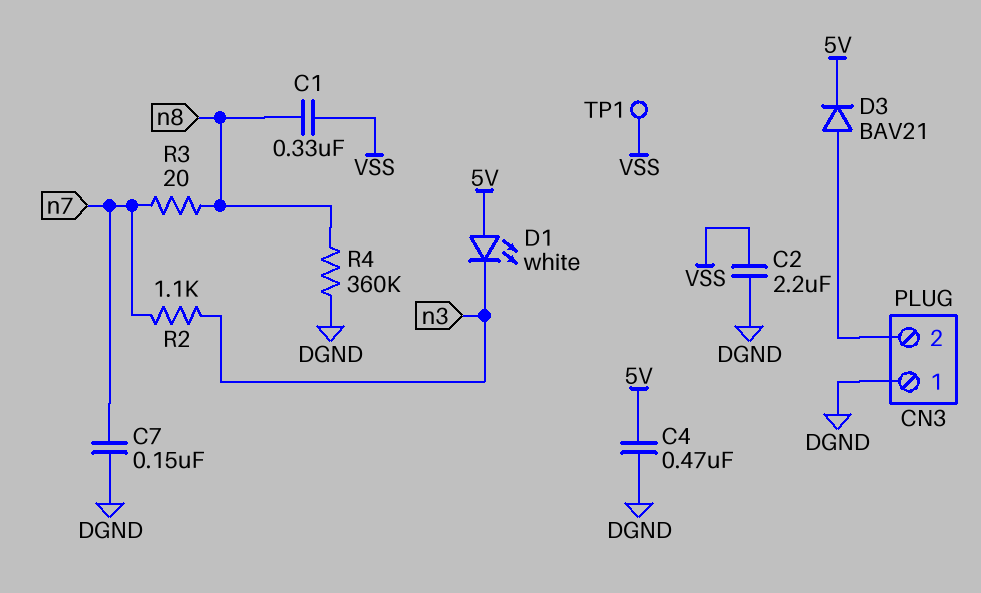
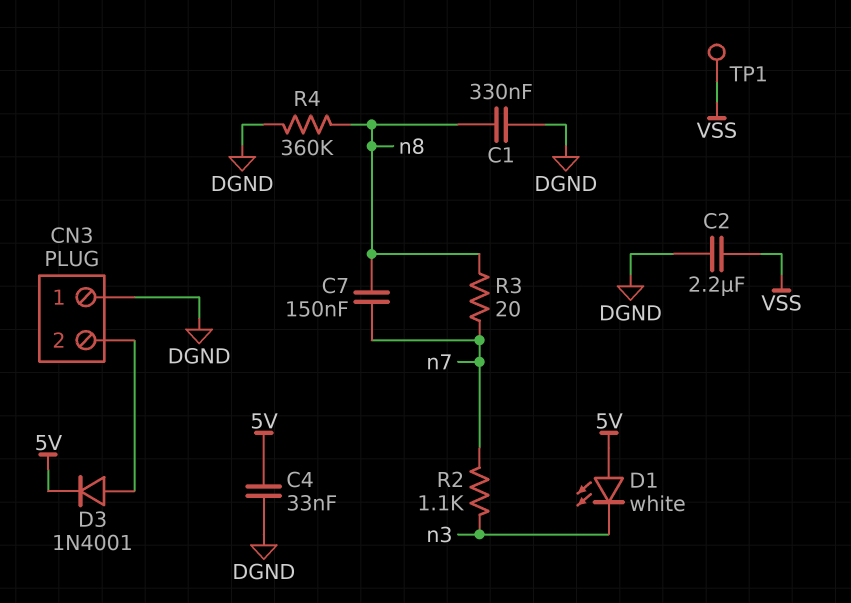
C1: 330nF (VSS, n8) -> 330nF (DGND, n8)
C4: 470nF (5V, DGND) -> 33nF (5V, DGND)
C7: 150nF (DGND, n7) -> 150nF (n7, n8)
D3: diode BAV21 (A CN3/2, K 5V) -> diode 1N4001 (A CN3/2, K 5V)

